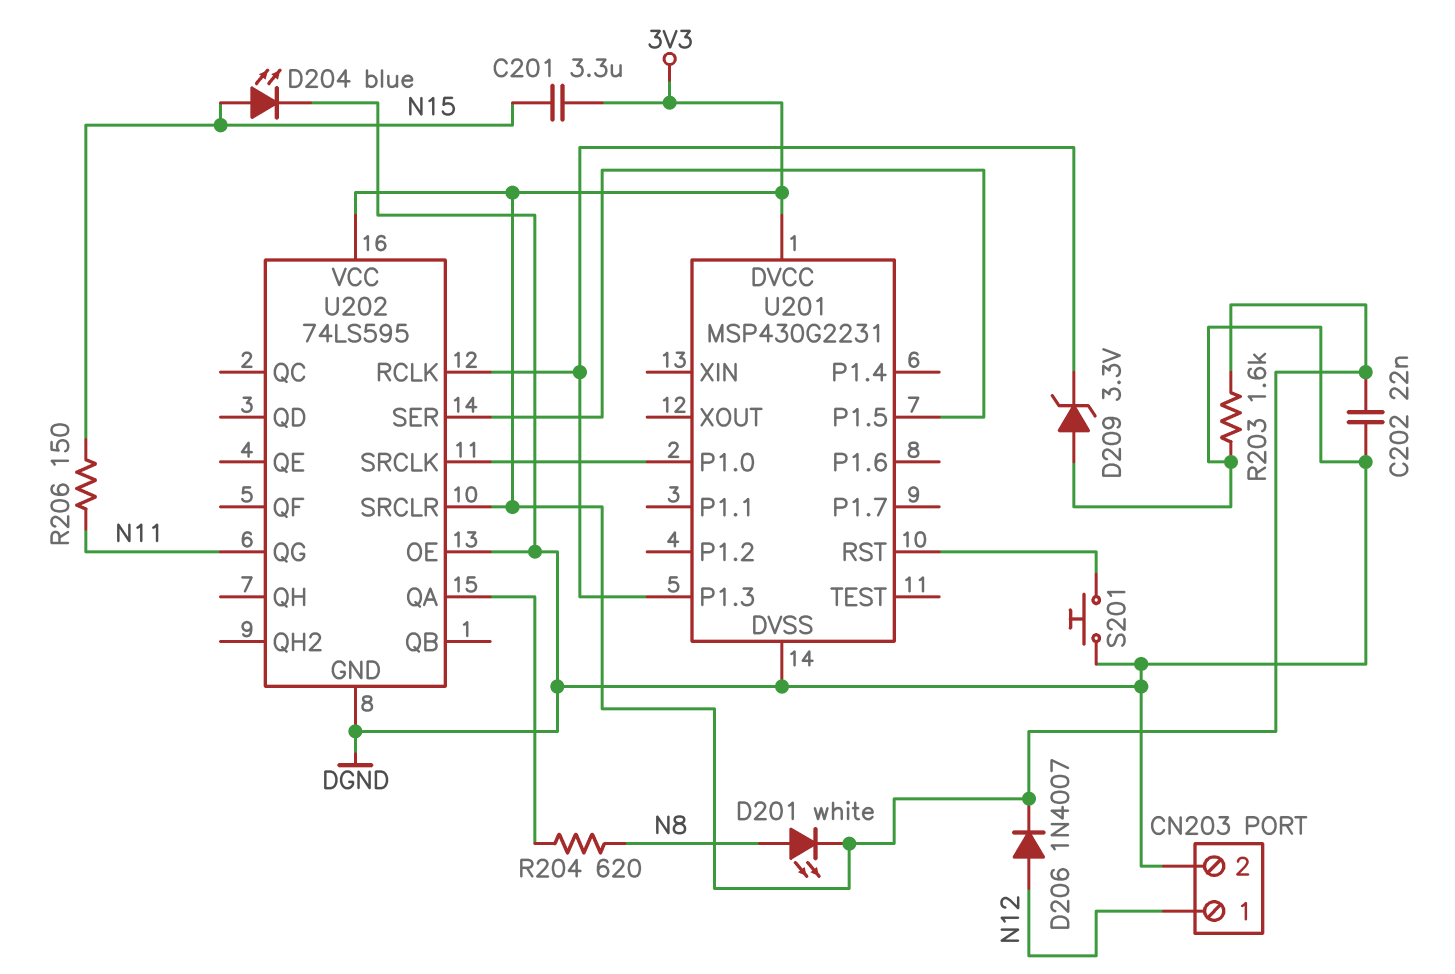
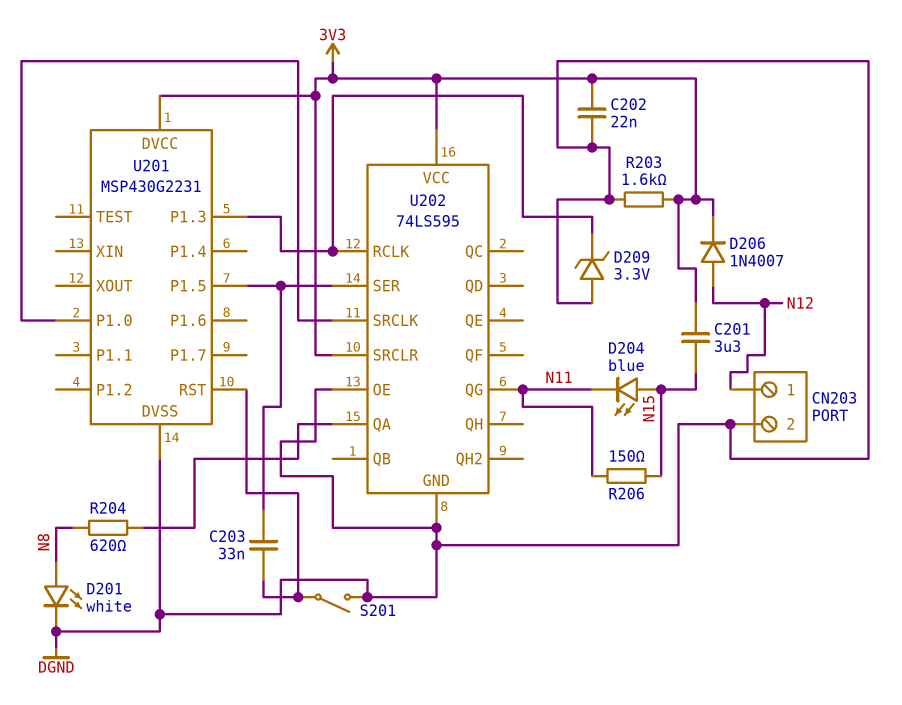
C203: none -> 33nF (U201/P1.5, U201/RST)
D201: LED white (A N8, K 3V3) -> LED white (A N8, K DGND)
D204: LED blue (A N15, K DGND) -> LED blue (A N15, K N11)
S201: button (DGND, U201/RST) -> switch (DGND, U201/RST)

